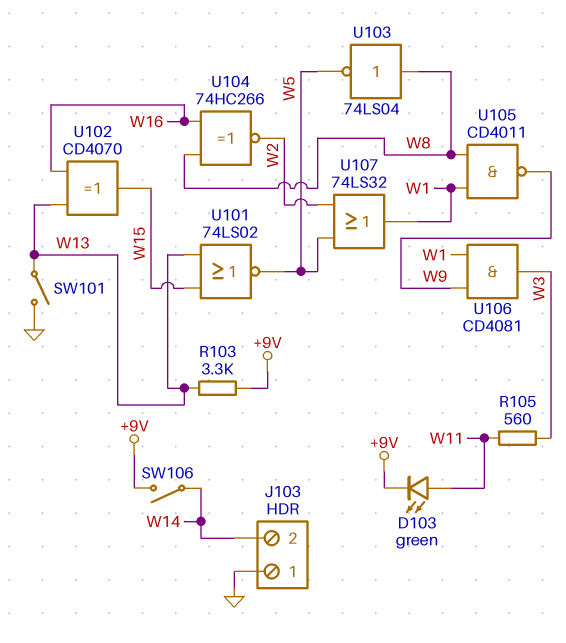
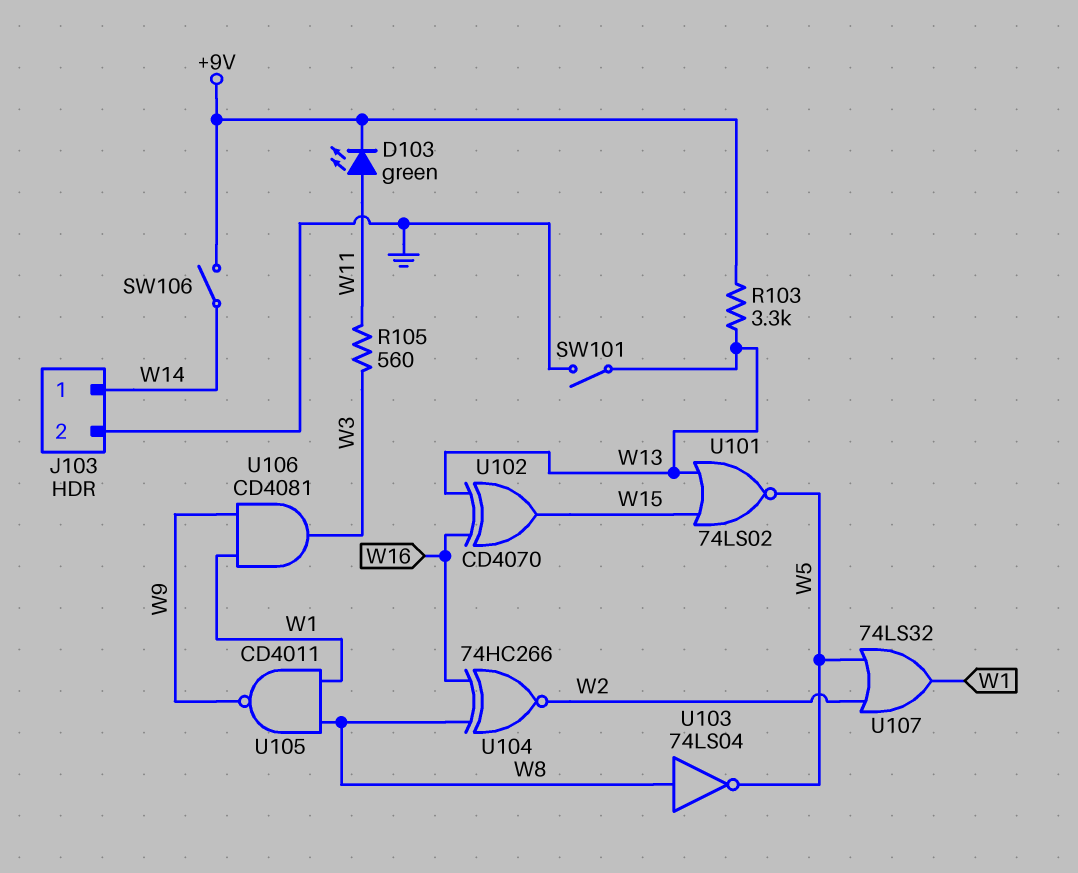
J103 pin 1: GND -> W14
J103 pin 2: W14 -> GND

